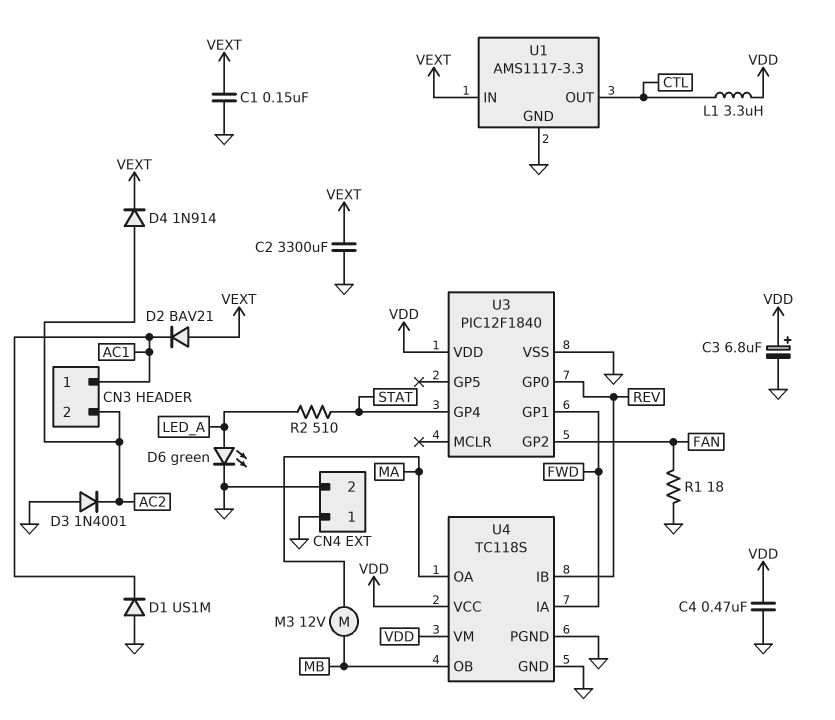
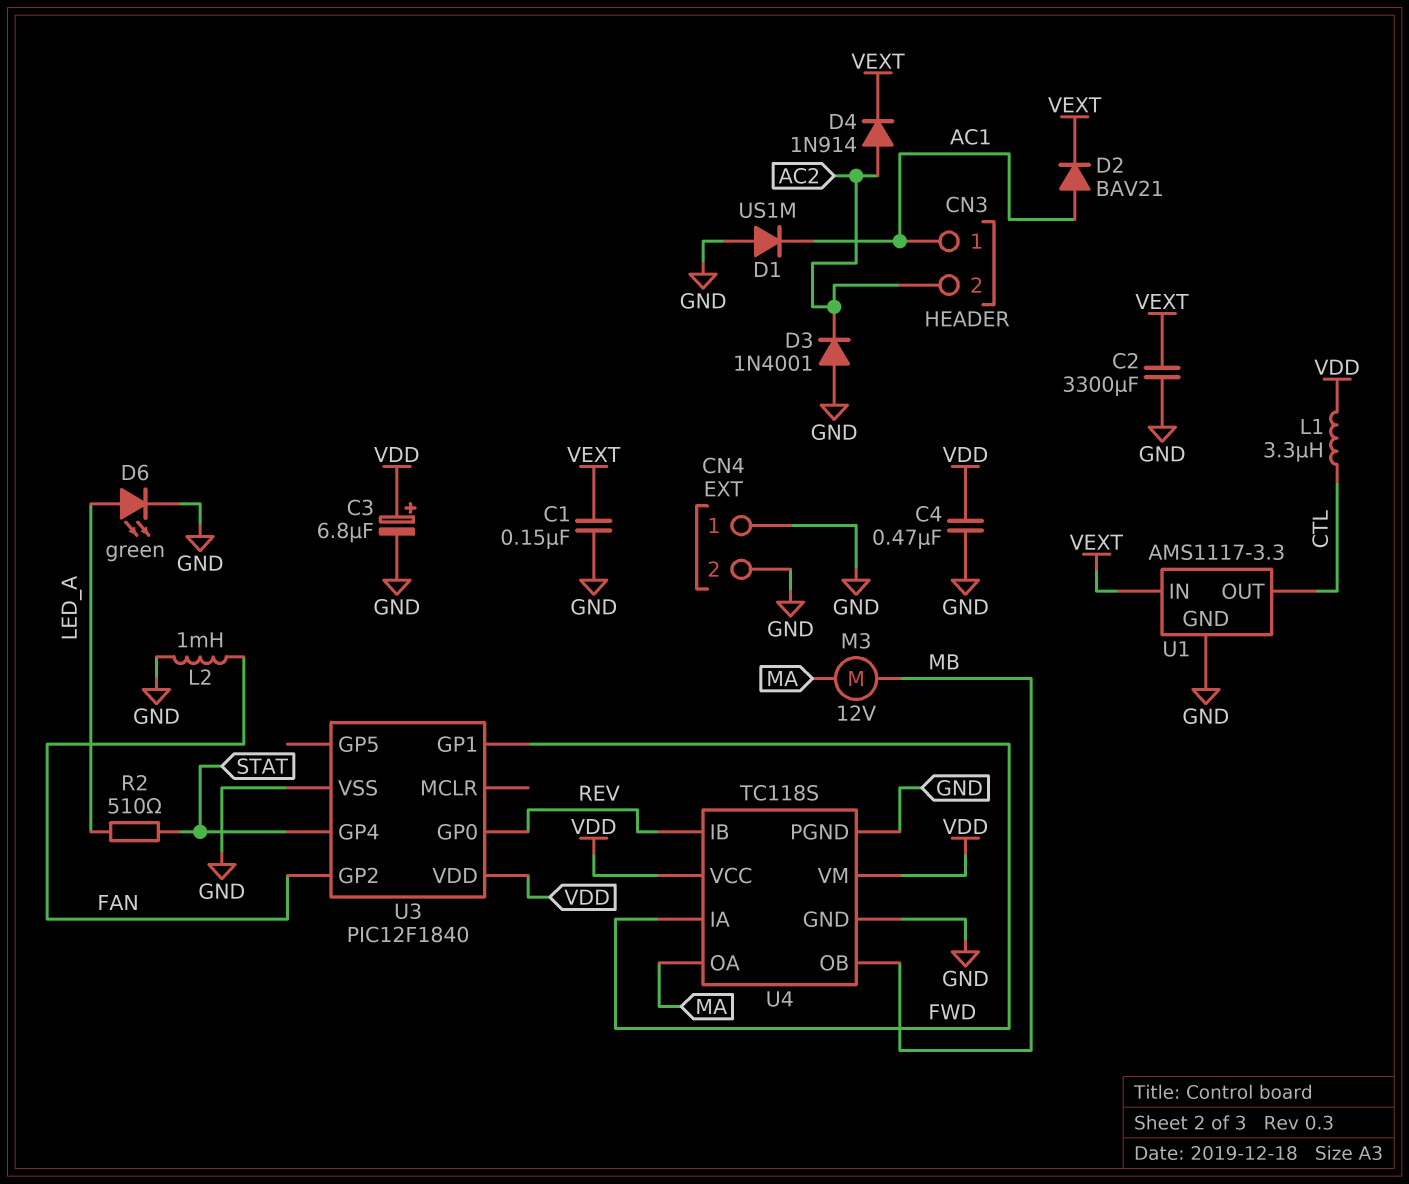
D2: diode BAV21 (A VEXT, K AC1) -> diode BAV21 (A AC1, K VEXT)
L2: none -> 1mH (FAN, GND)
R1: 18 (FAN, GND) -> none

